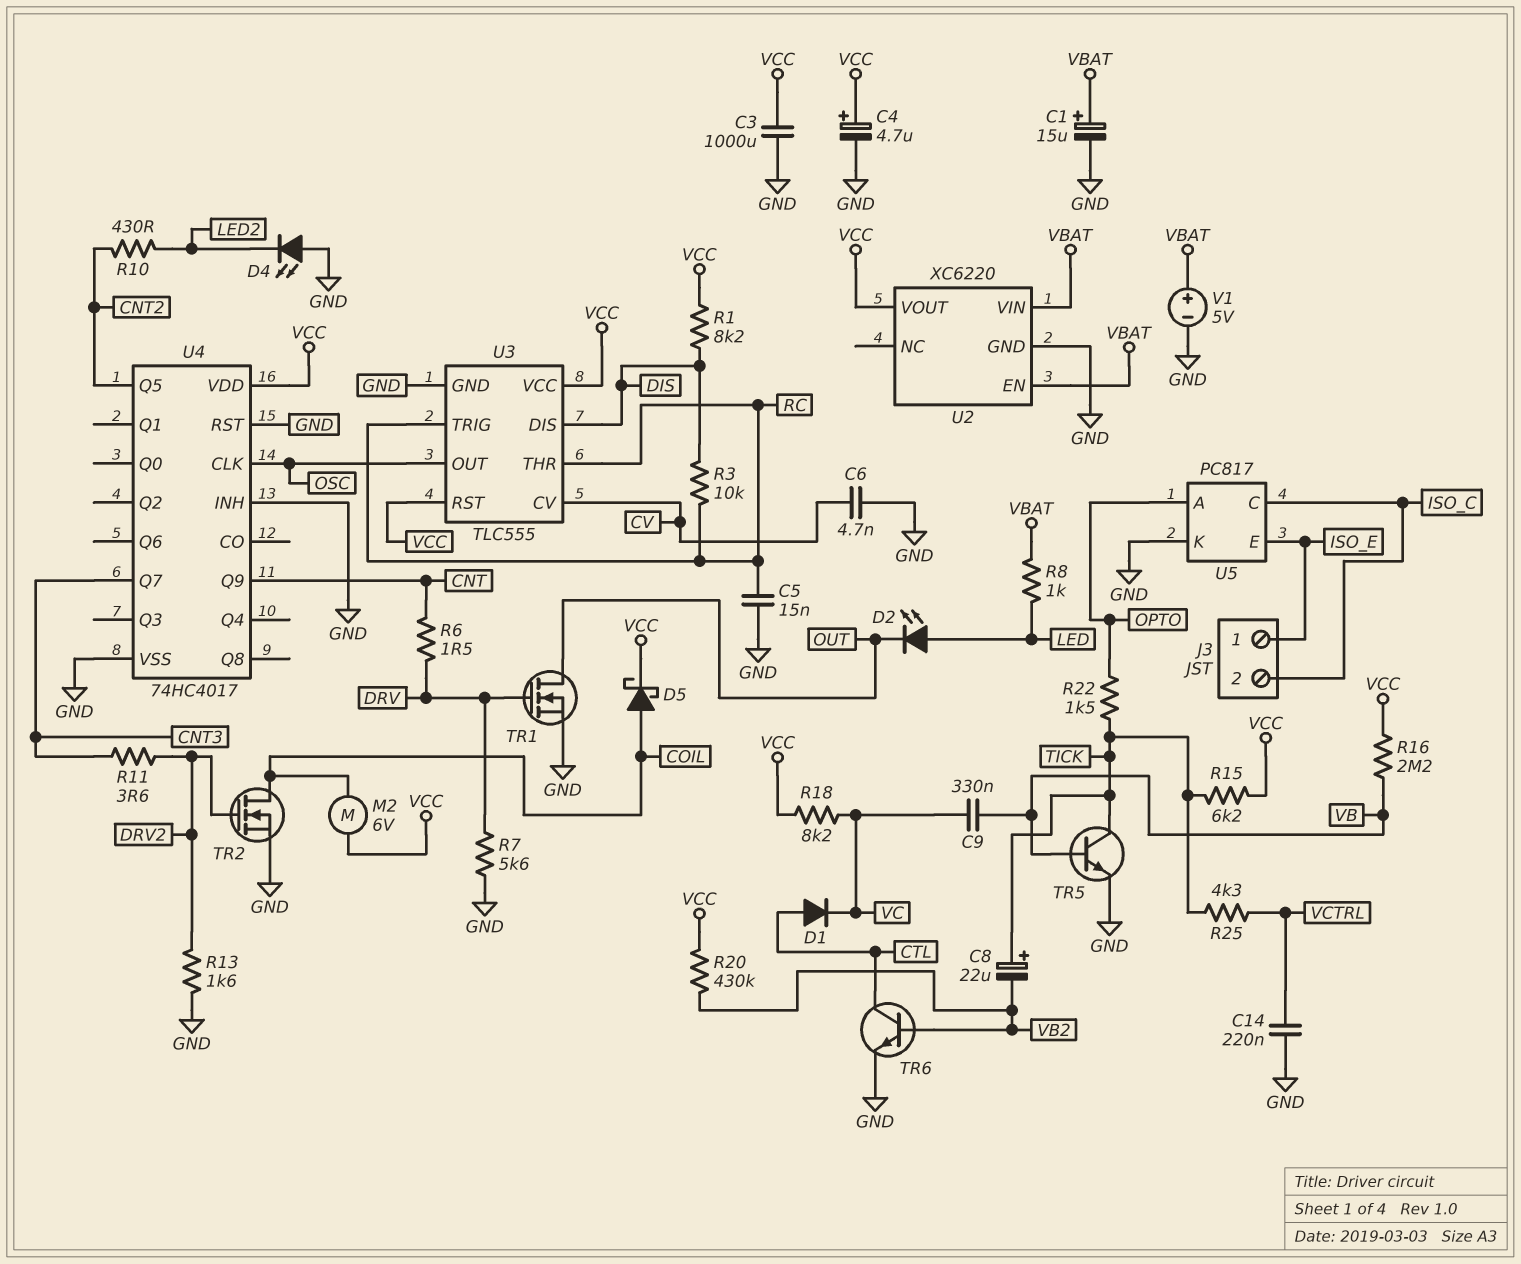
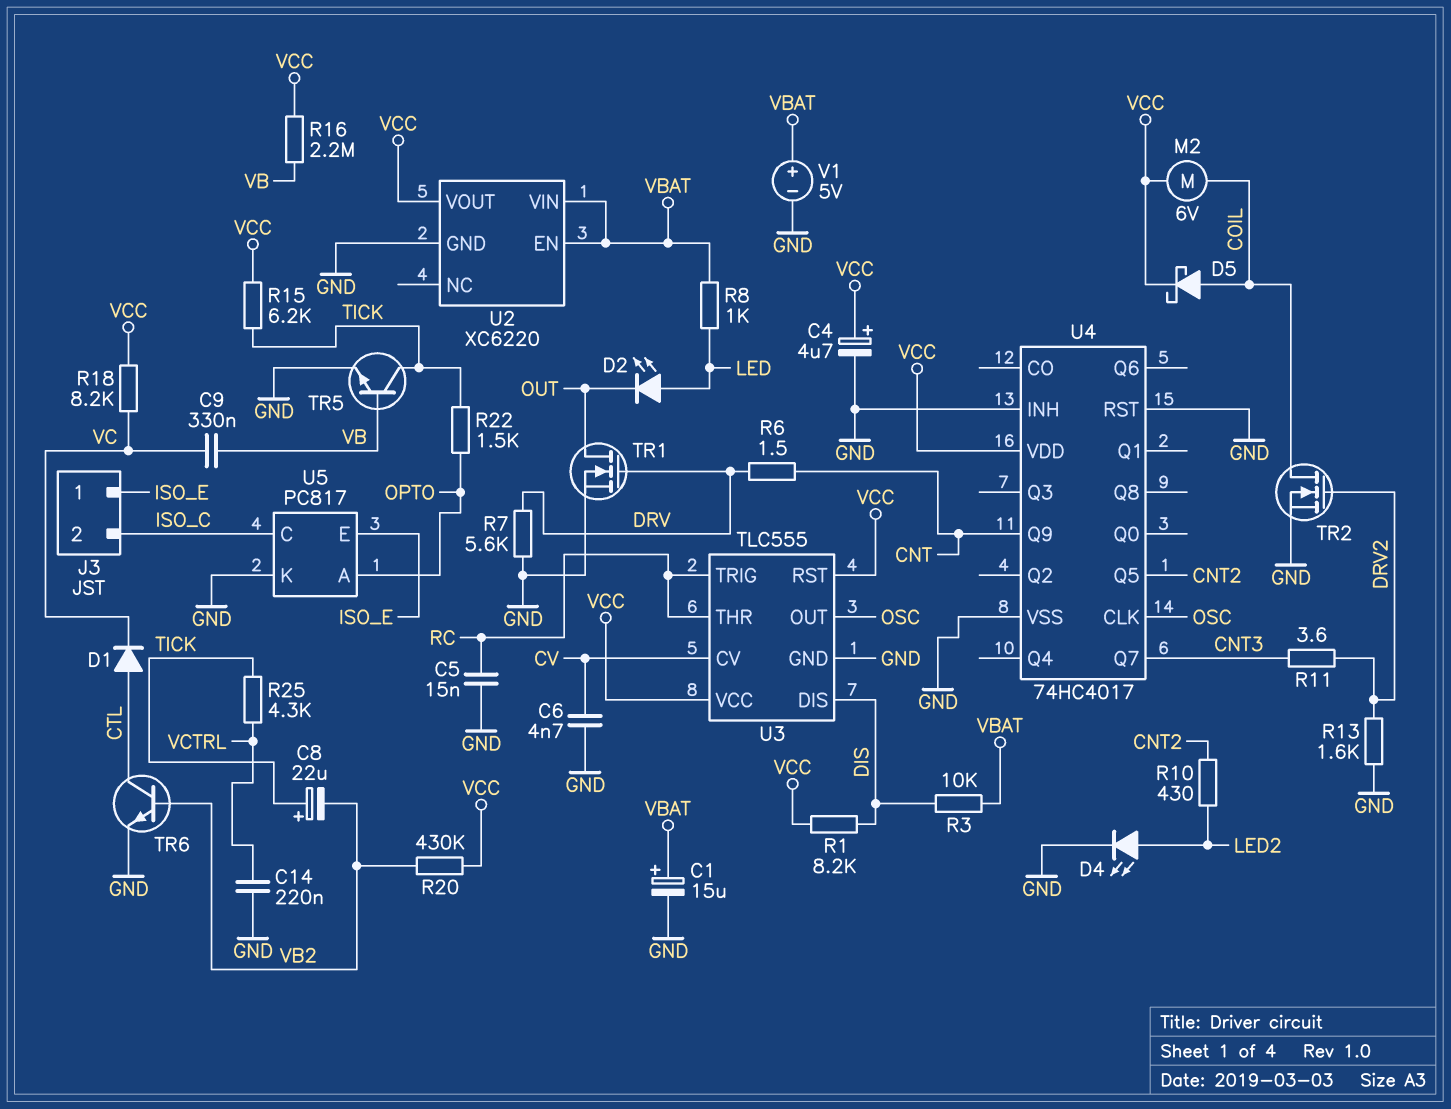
C3: 1000uF (GND, VCC) -> none
D4: LED (A GND, K LED2) -> LED (A LED2, K GND)
R3: 10k (DIS, RC) -> 10k (DIS, VBAT)

